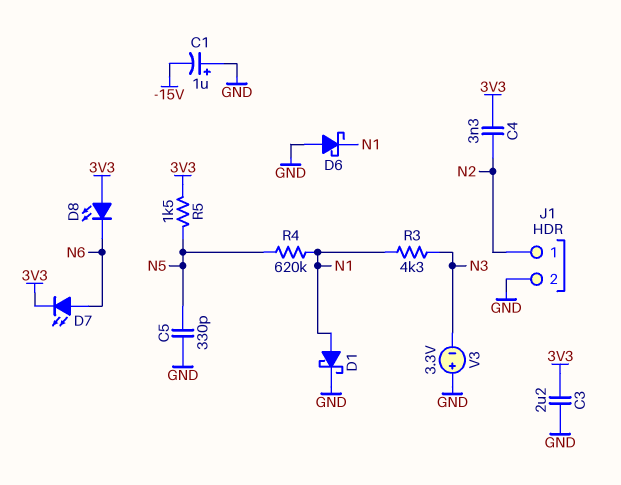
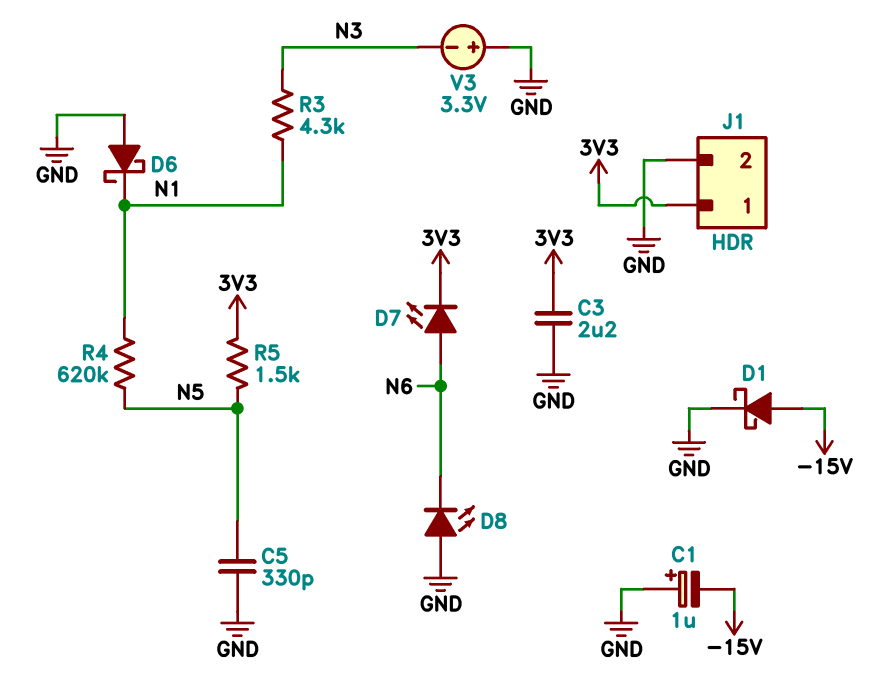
C4: 3.3nF (3V3, N2) -> none
D1: schottky (A N1, K GND) -> schottky (A -15V, K GND)
D8: LED (A 3V3, K N6) -> LED (A GND, K N6)
J1 pin 1: N2 -> 3V3

